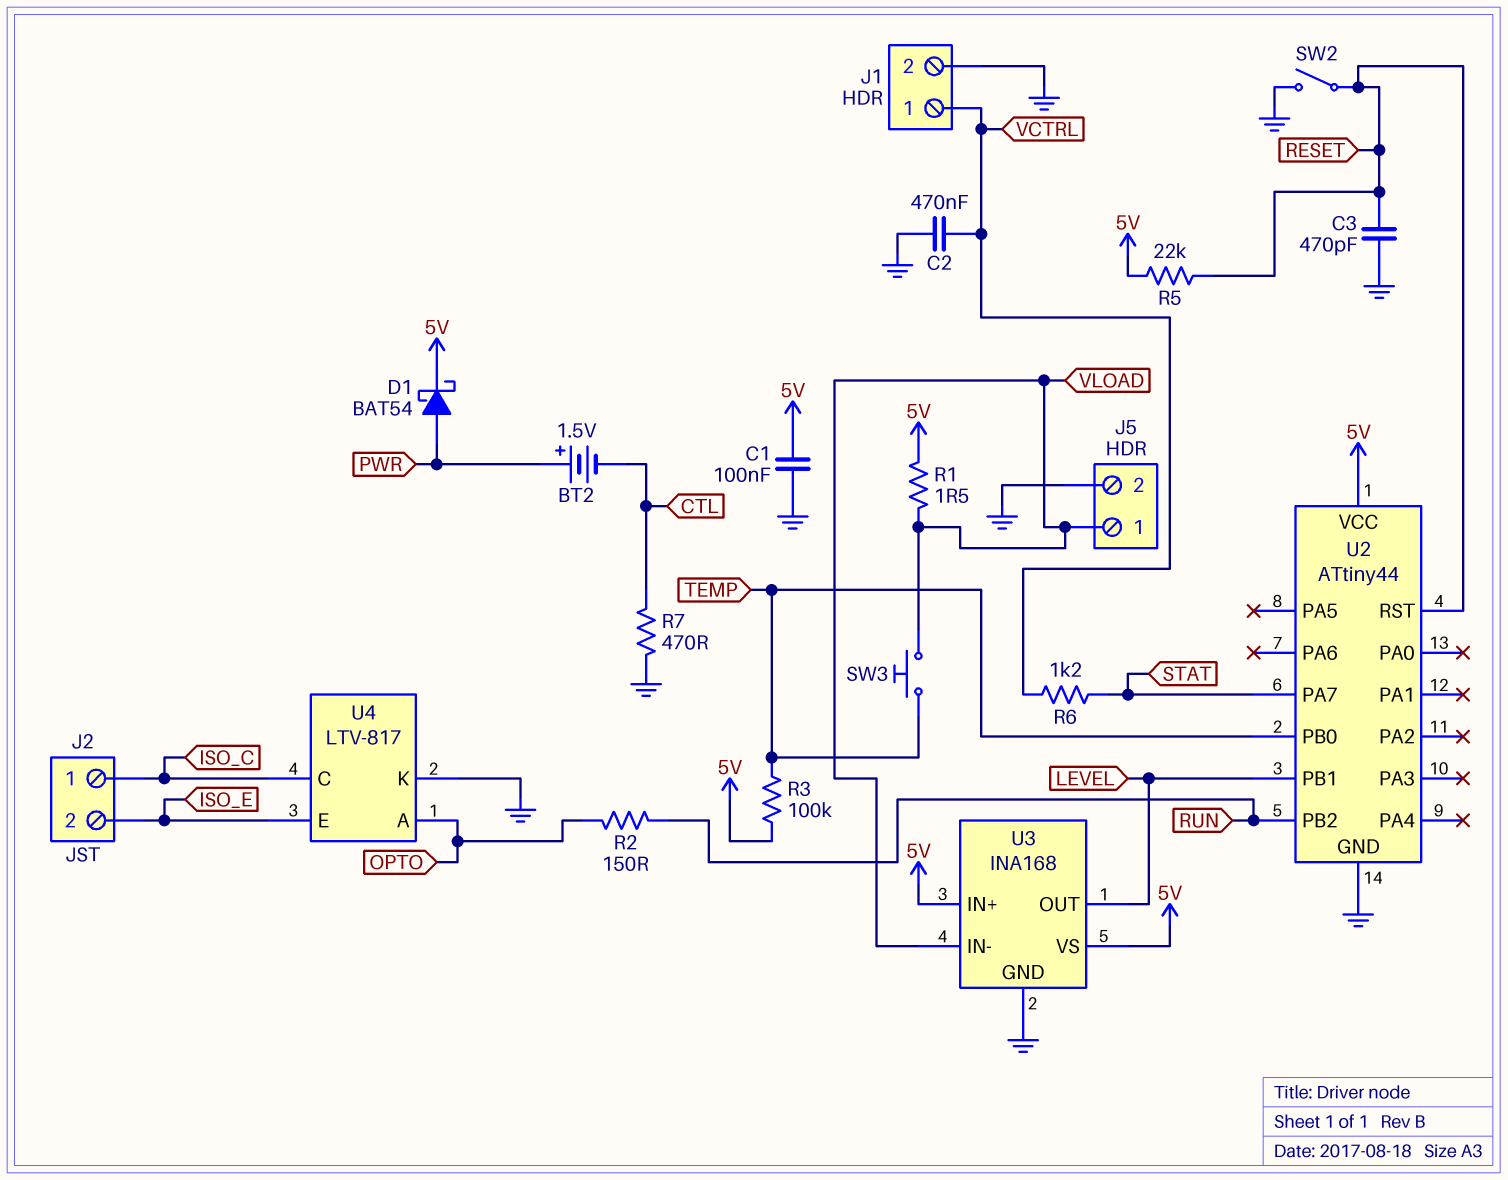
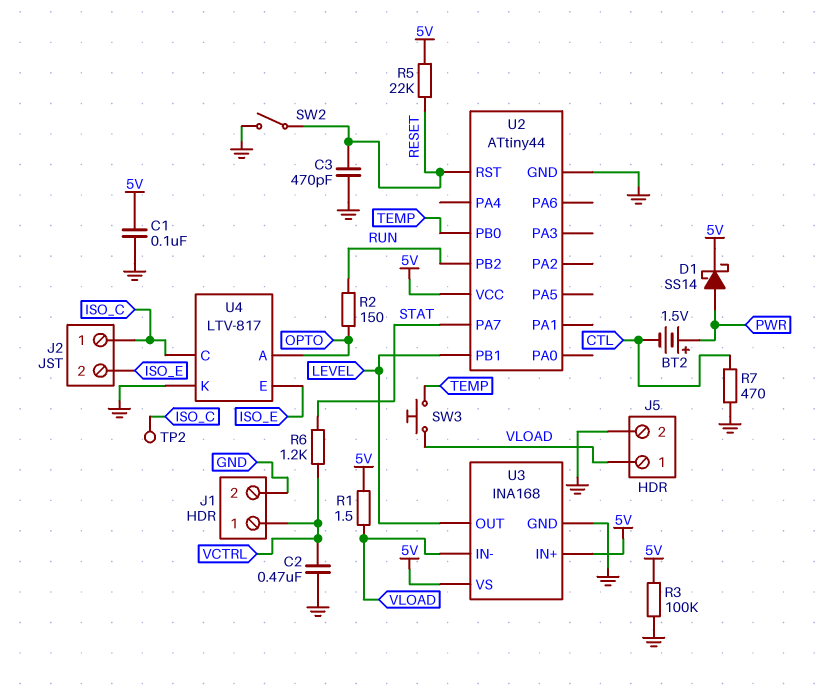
D1: schottky BAT54 (A PWR, K 5V) -> schottky SS14 (A PWR, K 5V)
R3: 100k (5V, TEMP) -> 100k (5V, GND)
TP2: none -> test point (ISO_C)

